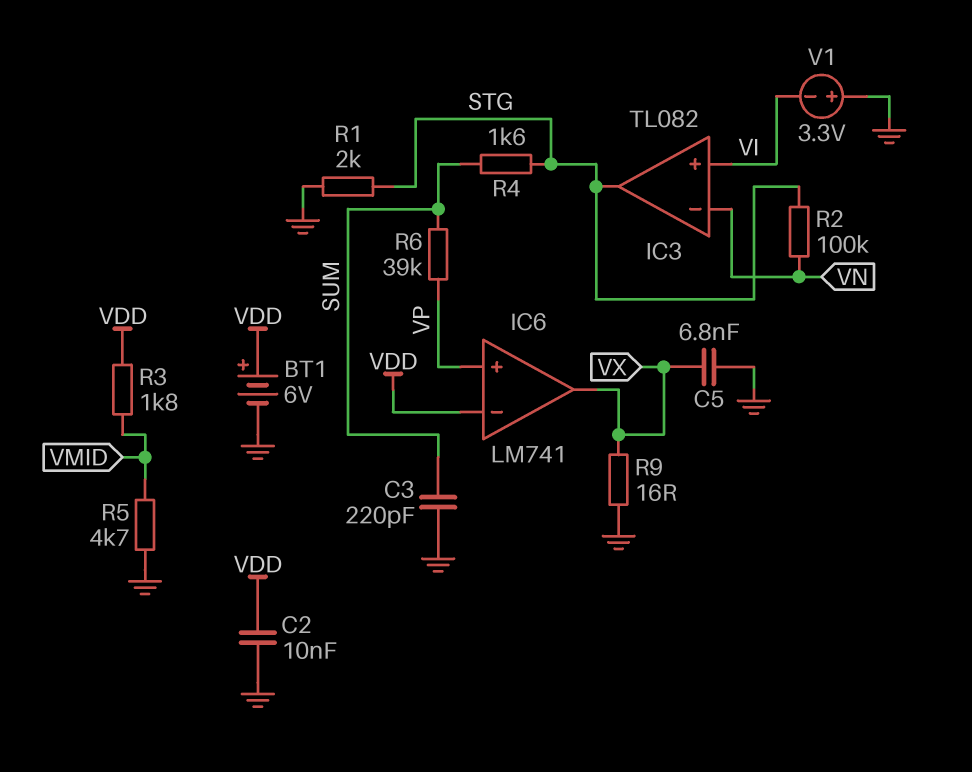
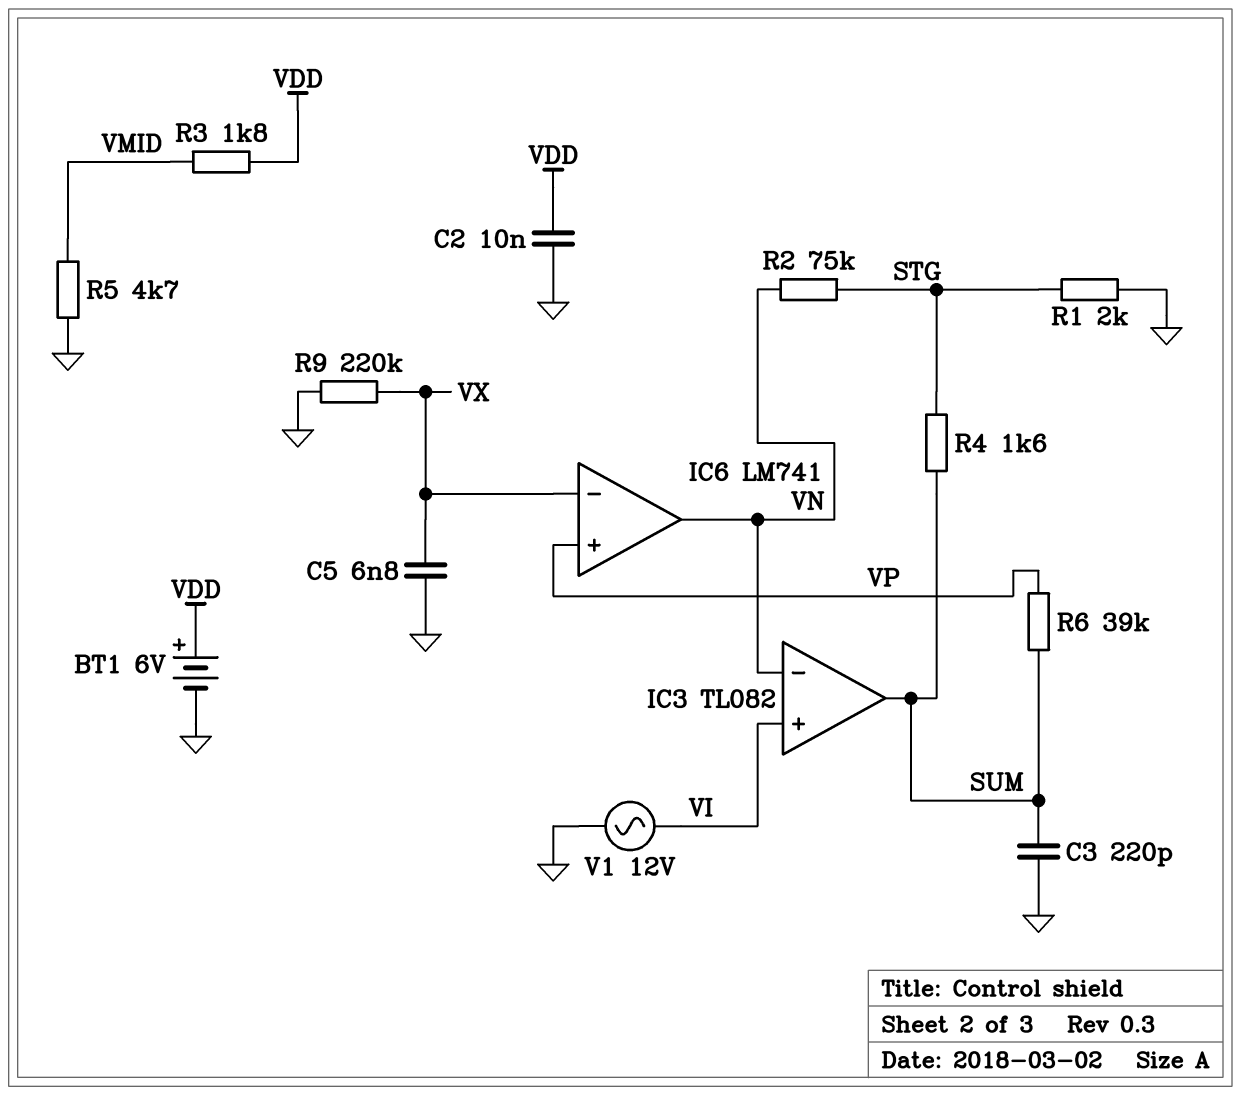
IC3 pin out: STG -> SUM
IC6 pin in-: VDD -> VX
IC6 pin out: VX -> VN
R2: 100k (STG, VN) -> 75k (STG, VN)
R9: 16 (GND, VX) -> 220k (GND, VX)
V1: 3.3V (plus GND, minus VI) -> AC 12V (GND, VI)

